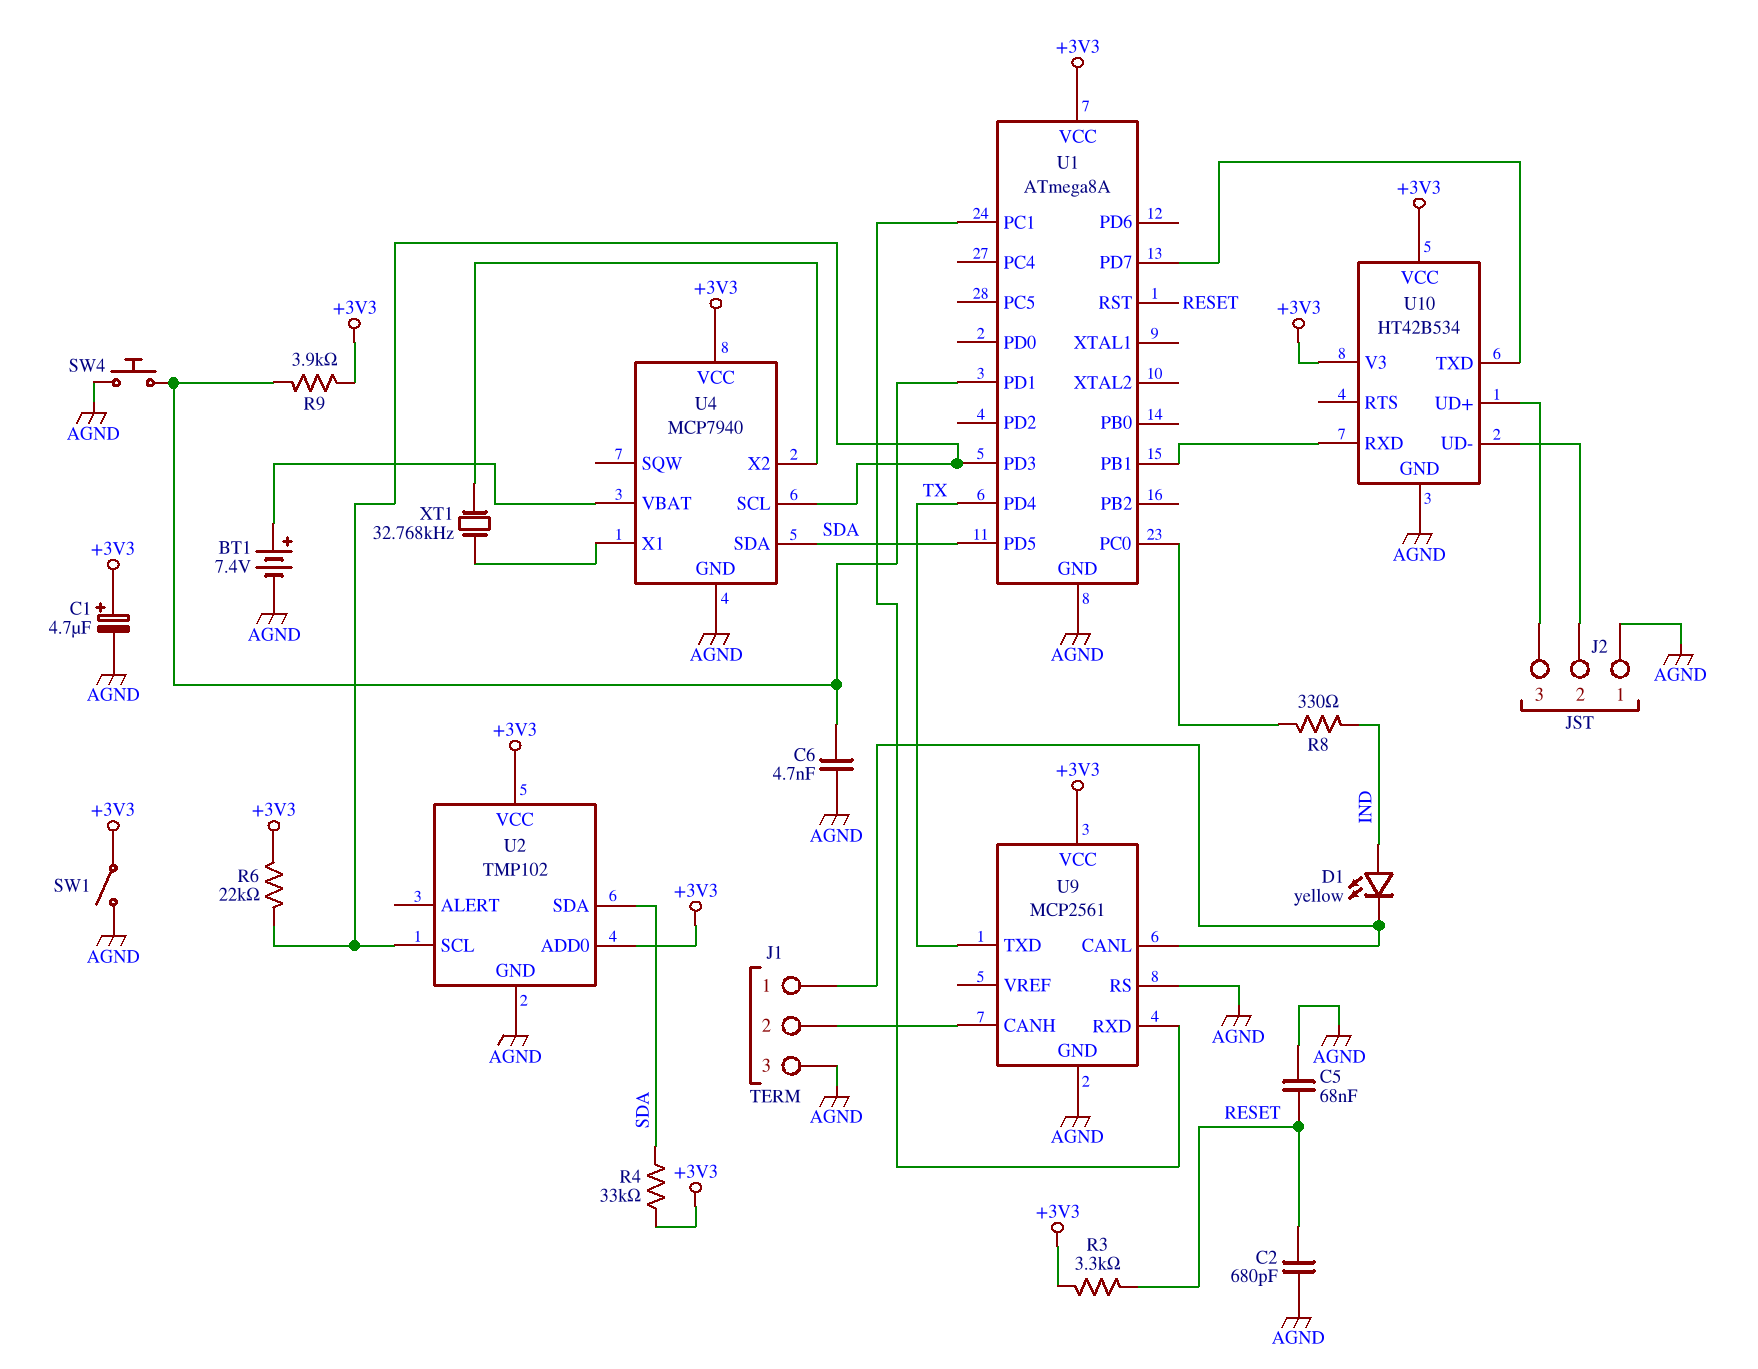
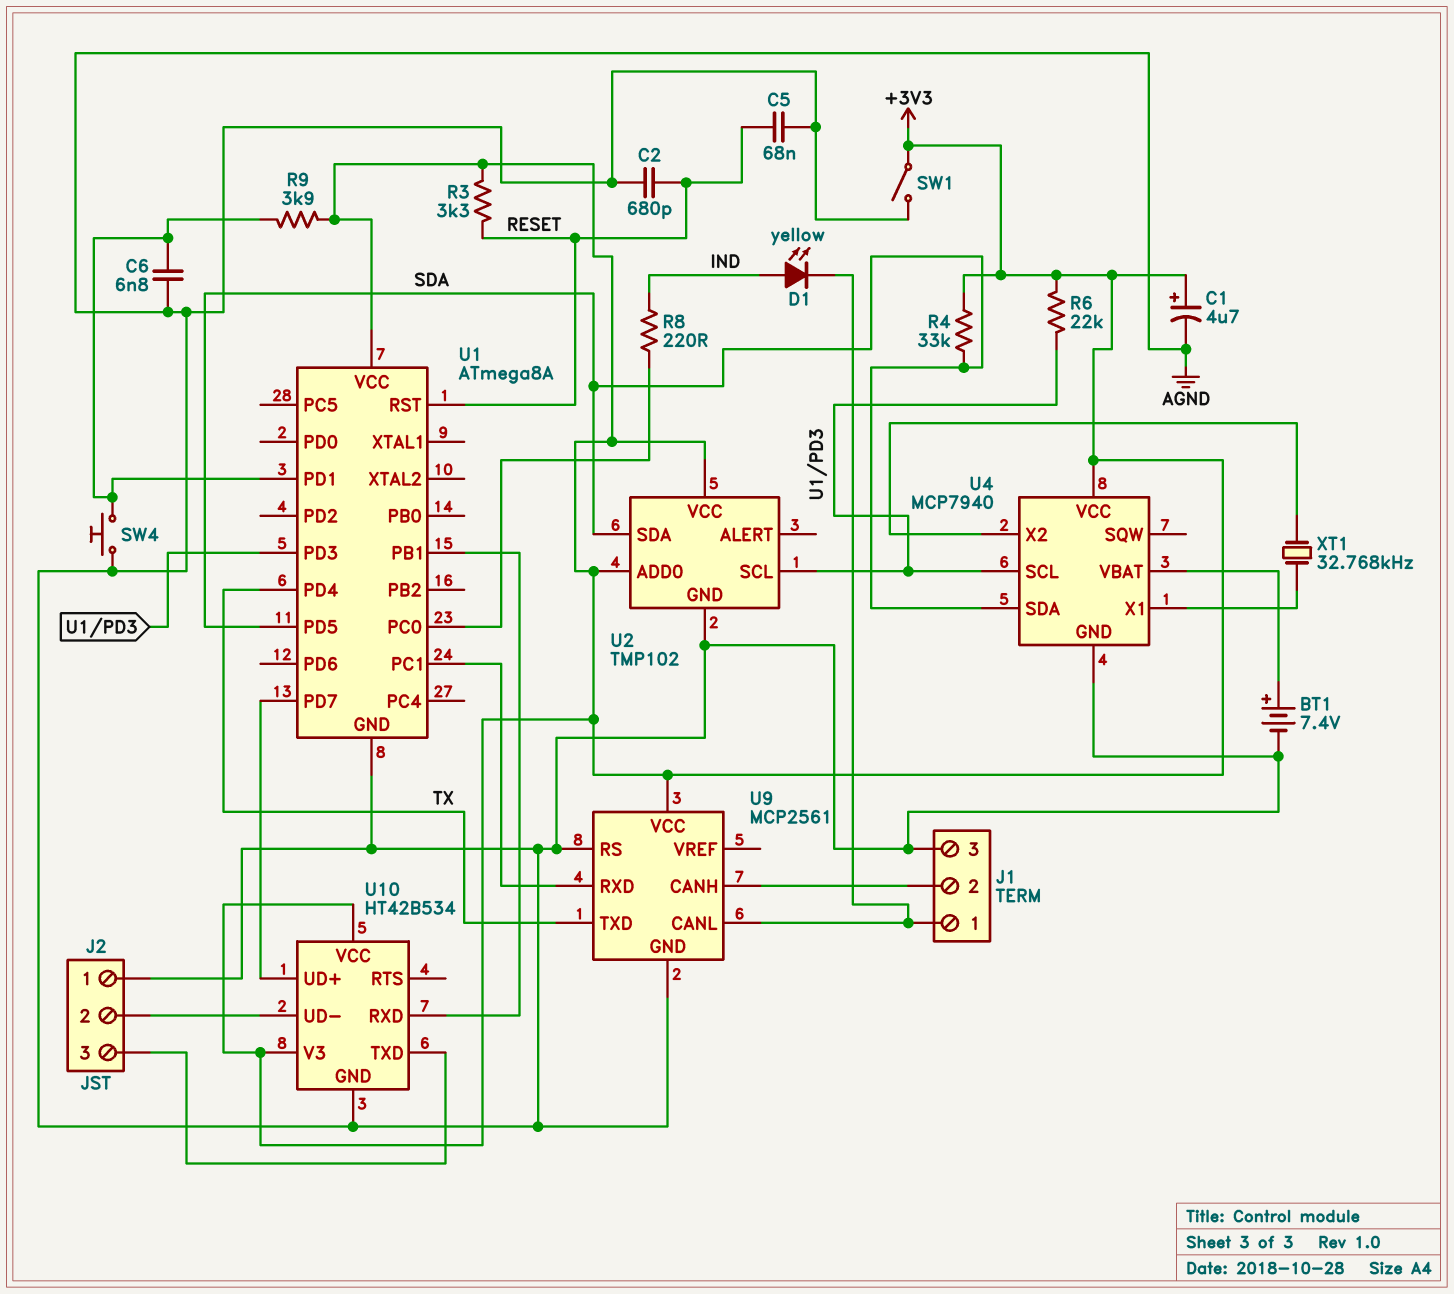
C6: 4.7nF (AGND, U1/PD1) -> 6.8nF (AGND, U1/PD1)
R8: 330 (IND, U1/PC0) -> 220 (IND, U1/PC0)
U10 pin TXD: U1/PD7 -> J2/3
U10 pin UD+: J2/3 -> U1/PD7

